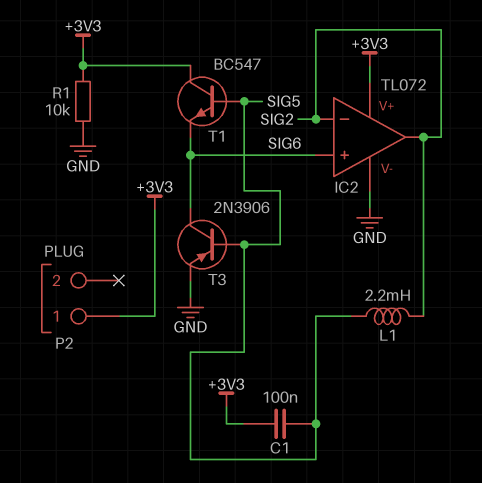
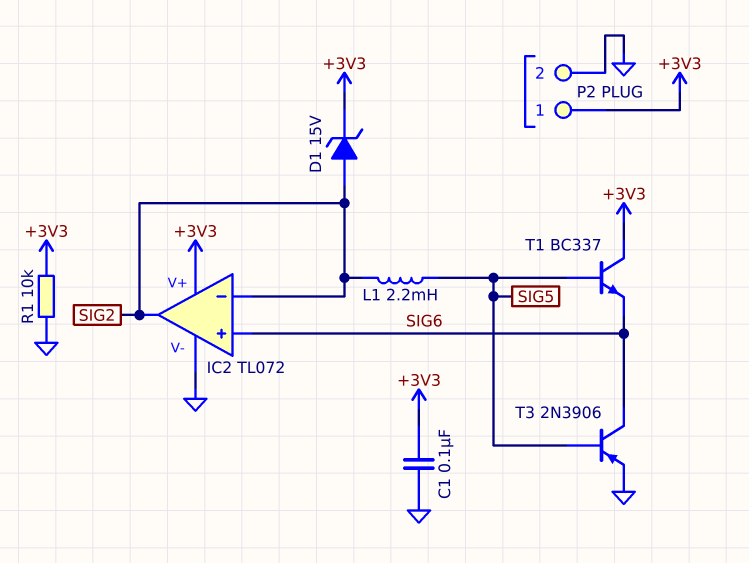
C1: 100nF (+3V3, SIG5) -> 100nF (+3V3, GND)
D1: none -> zener 15V (A SIG2, K +3V3)
P2 pin 2: none -> GND
T1: NPN BC547 (B SIG5, C +3V3, E SIG6) -> NPN BC337 (B SIG5, C +3V3, E SIG6)

